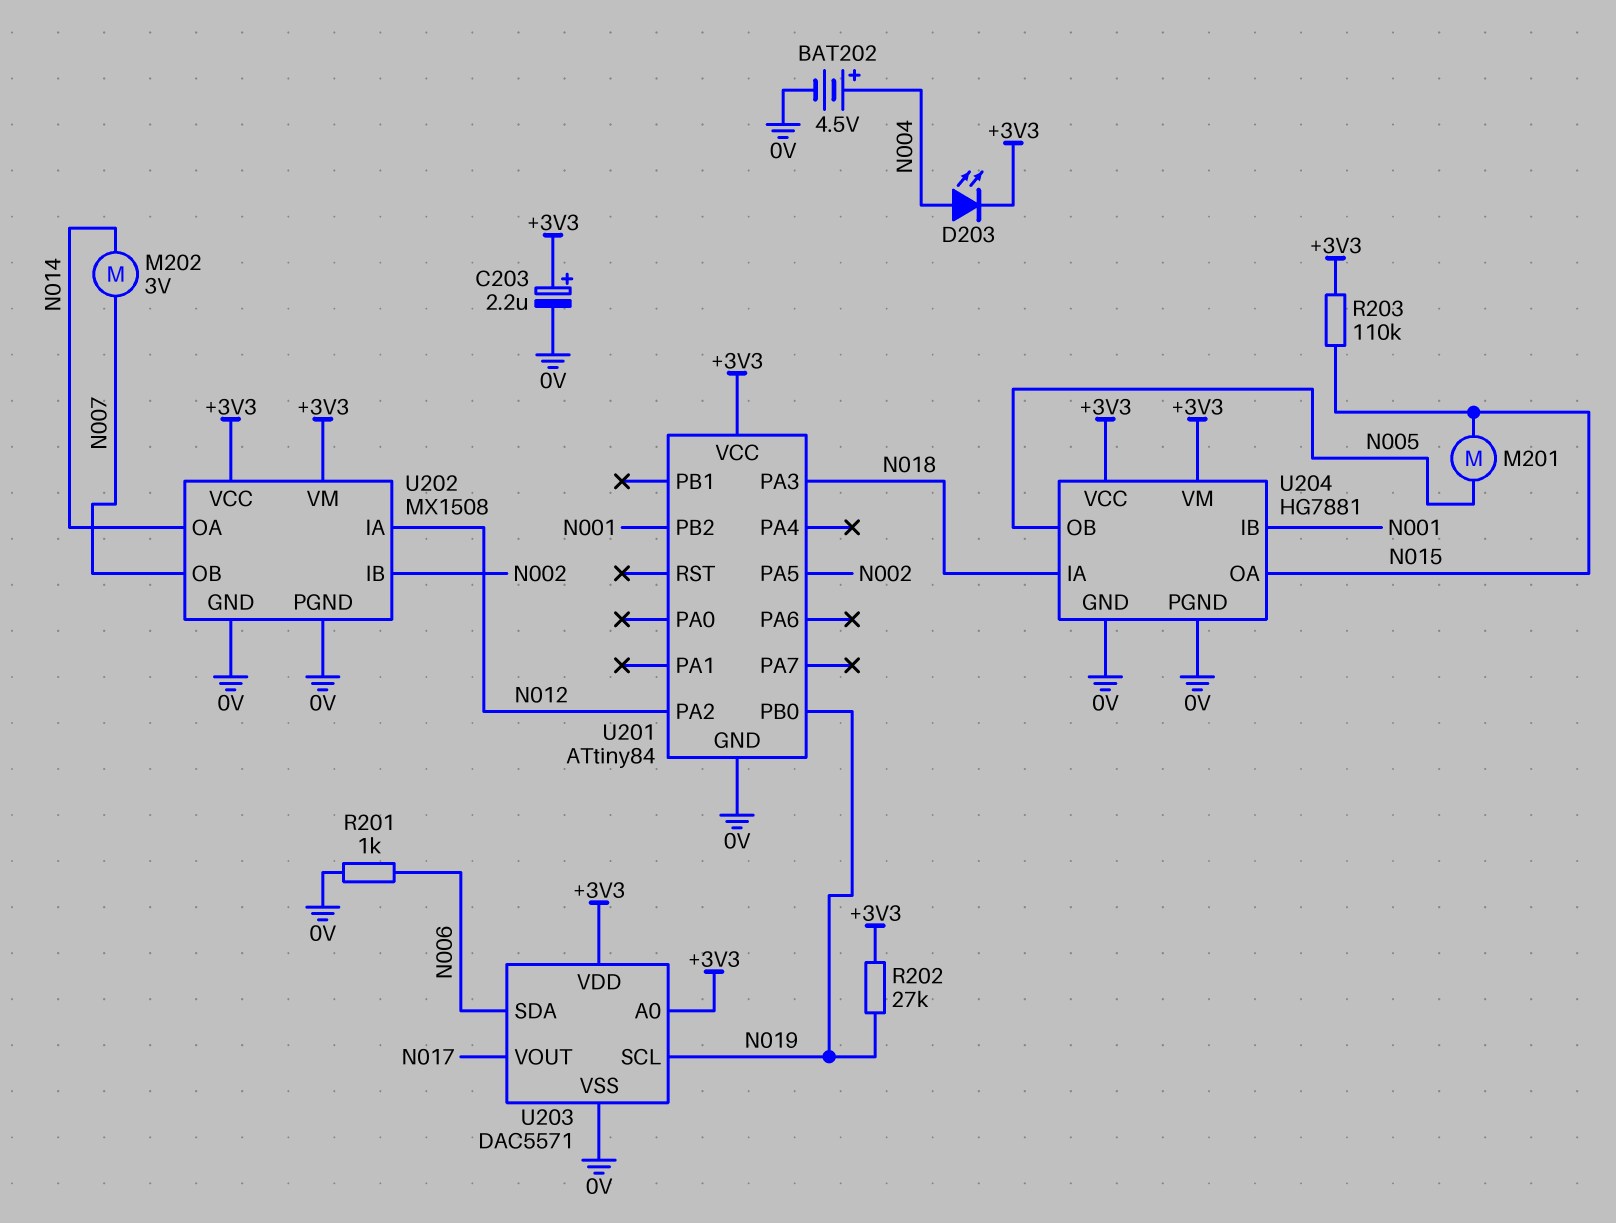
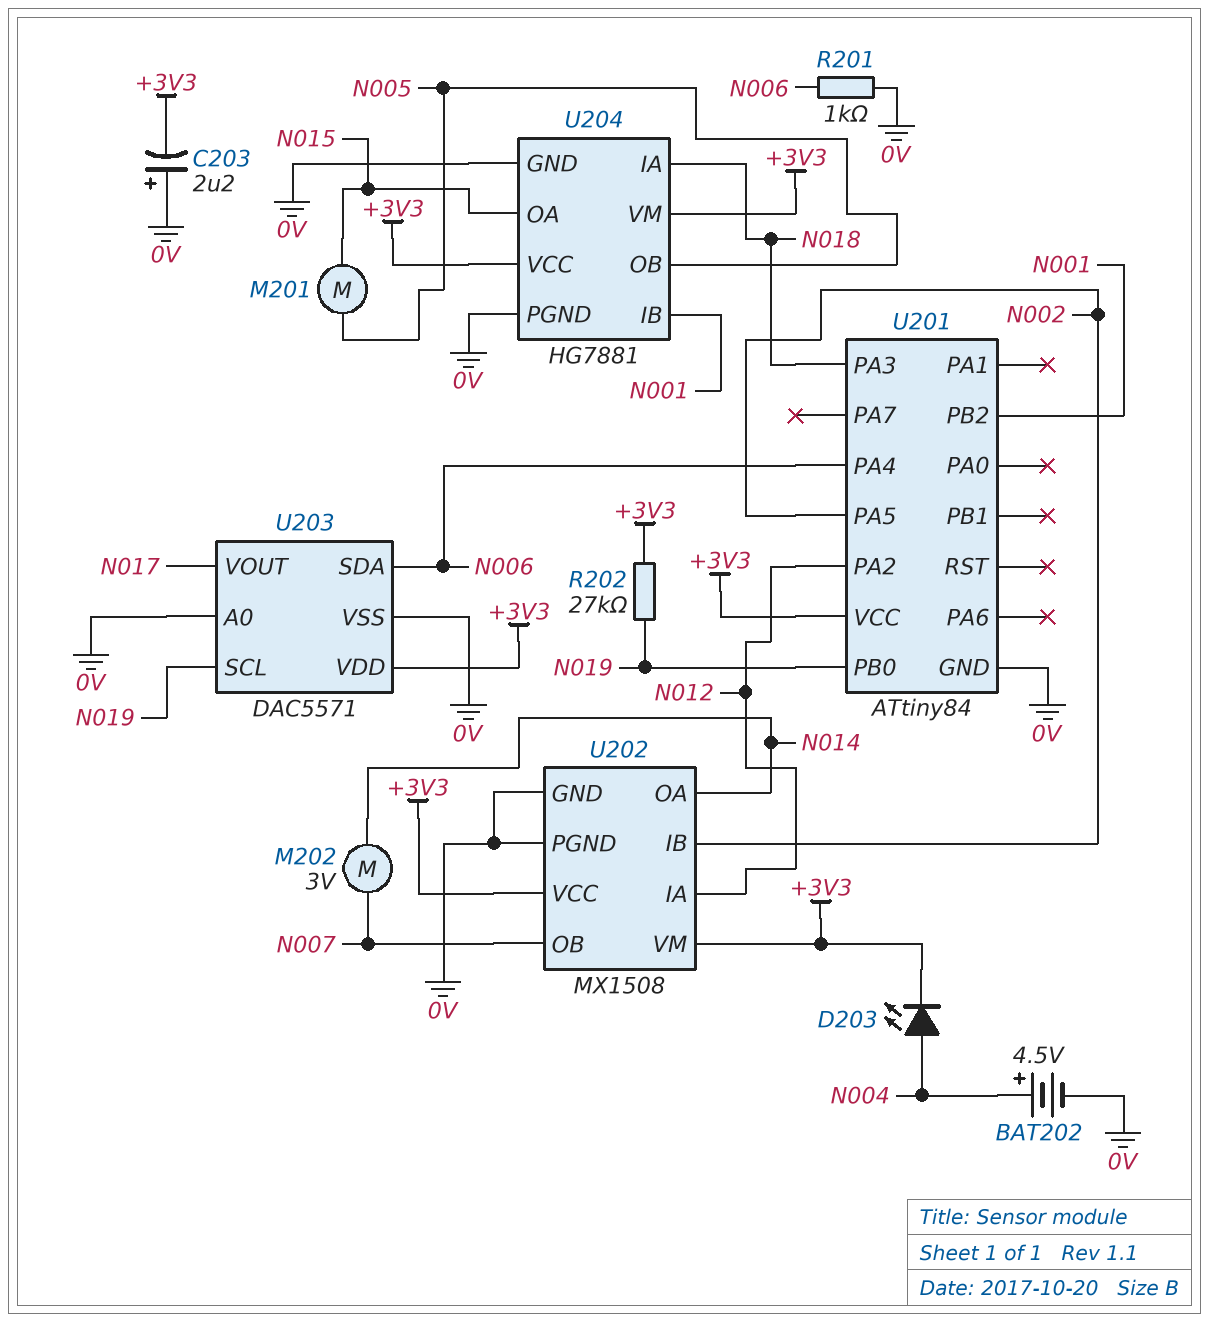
C203: 2.2uF (plus +3V3, minus 0V) -> 2.2uF (plus 0V, minus +3V3)
R203: 110k (+3V3, N015) -> none
U201 pin PA4: none -> N006
U203 pin A0: +3V3 -> 0V

